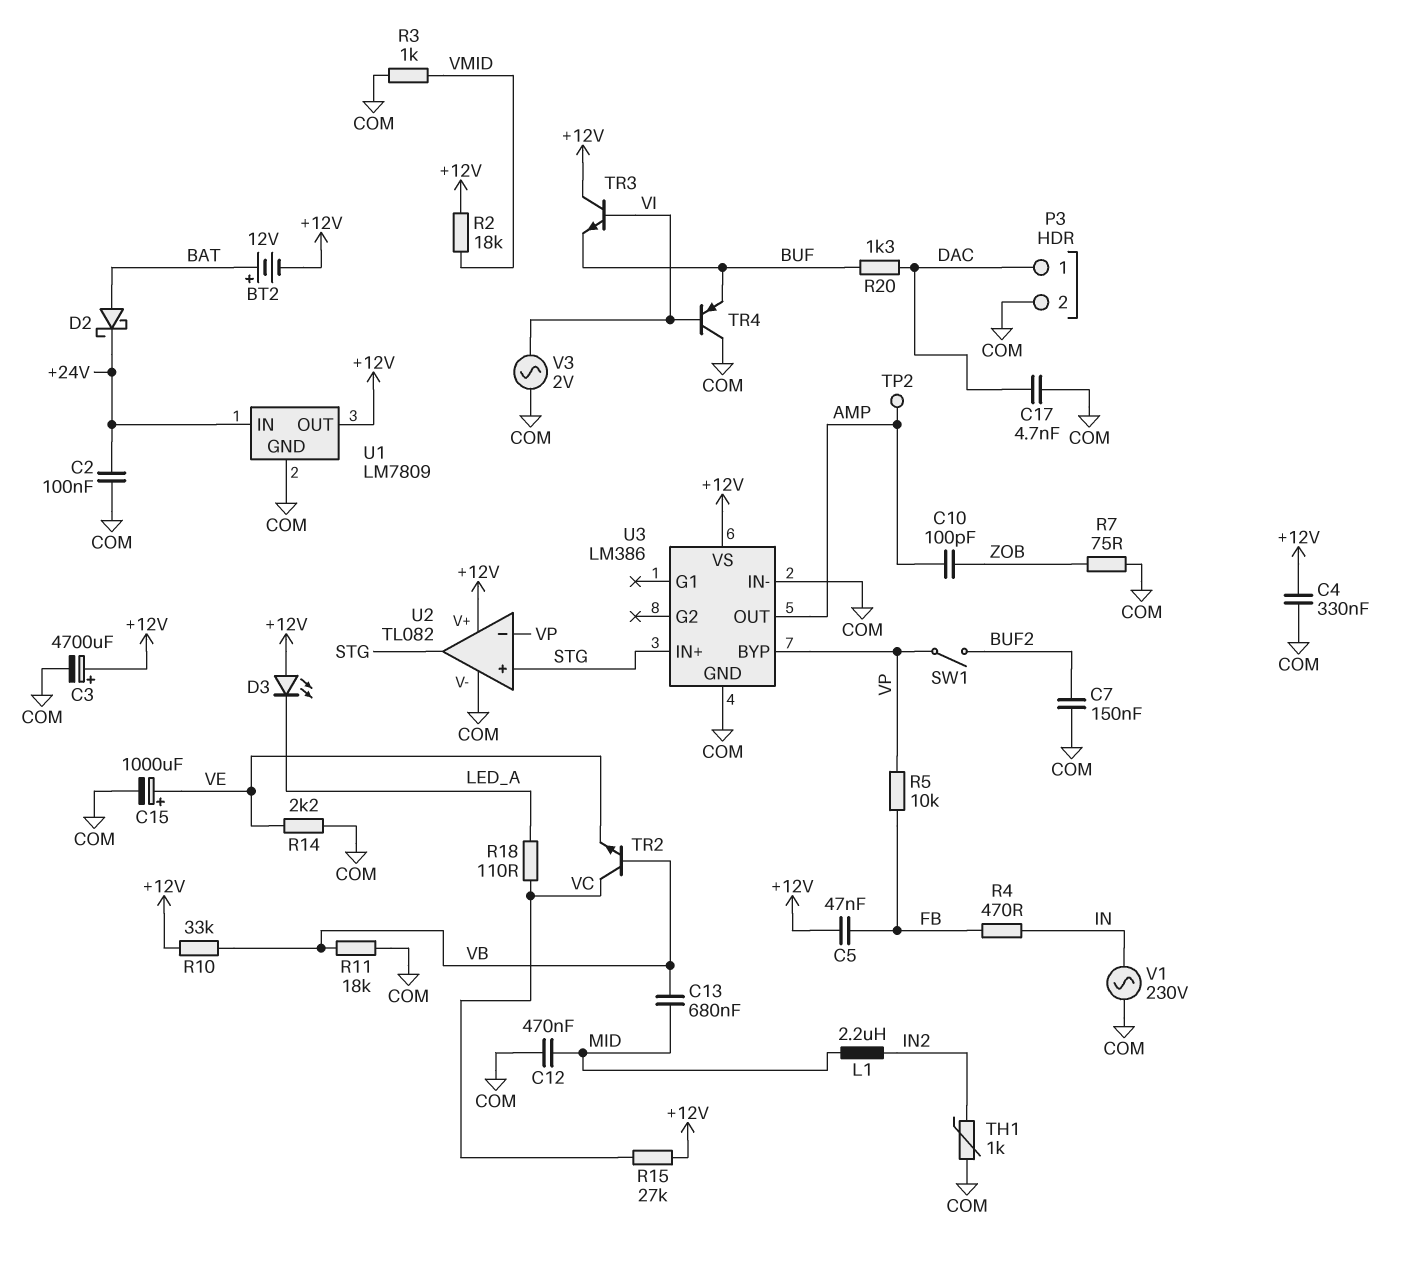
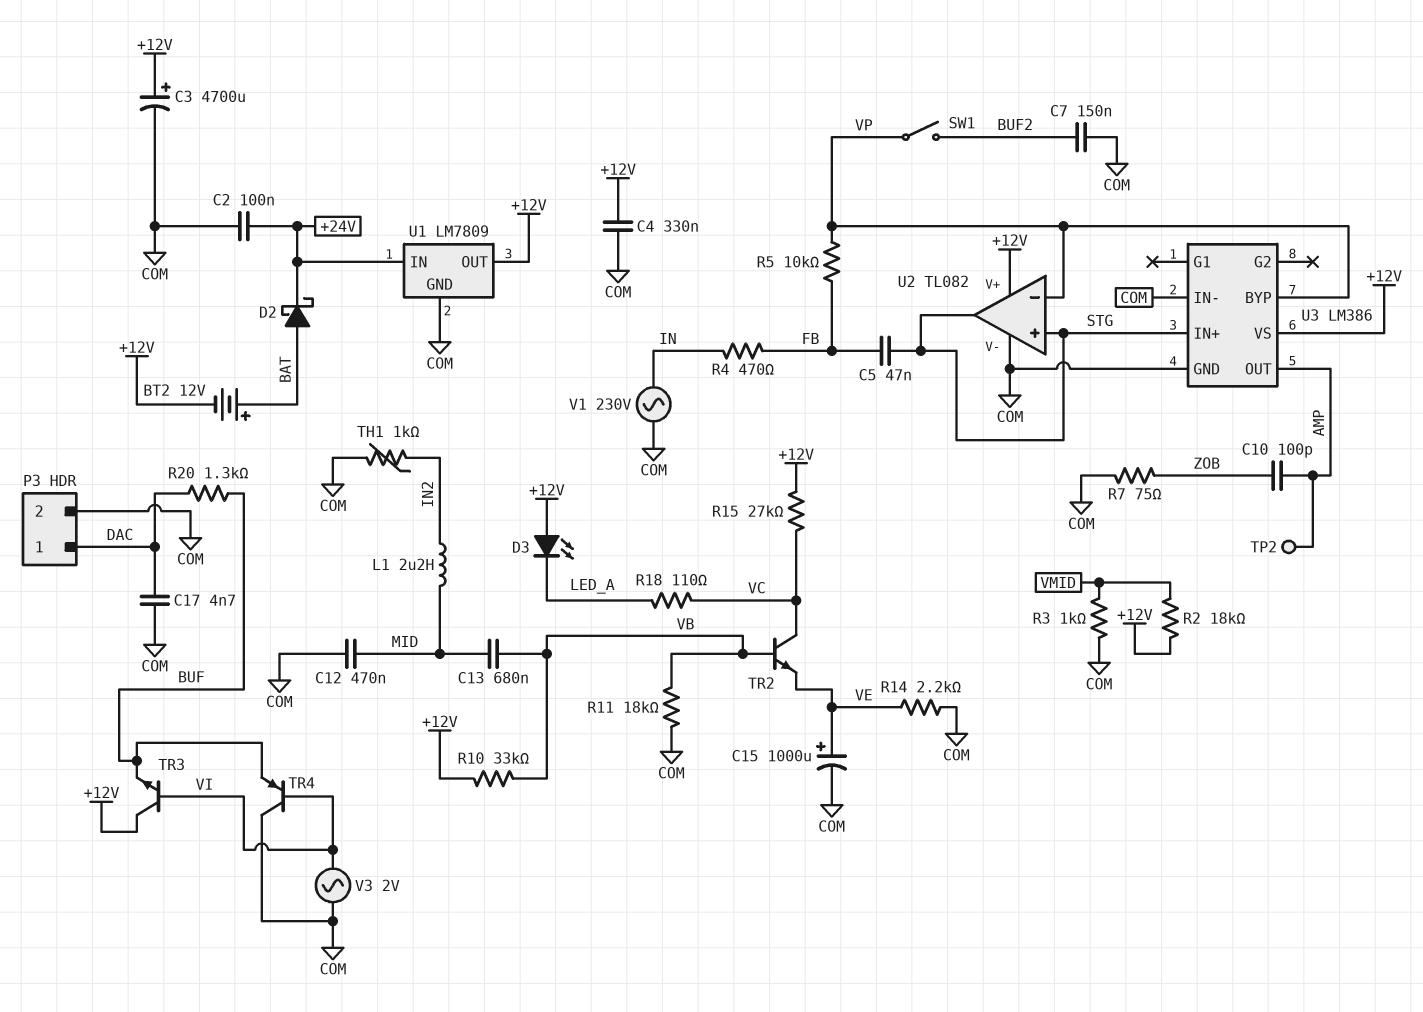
C5: 47nF (+12V, FB) -> 47nF (FB, STG)

